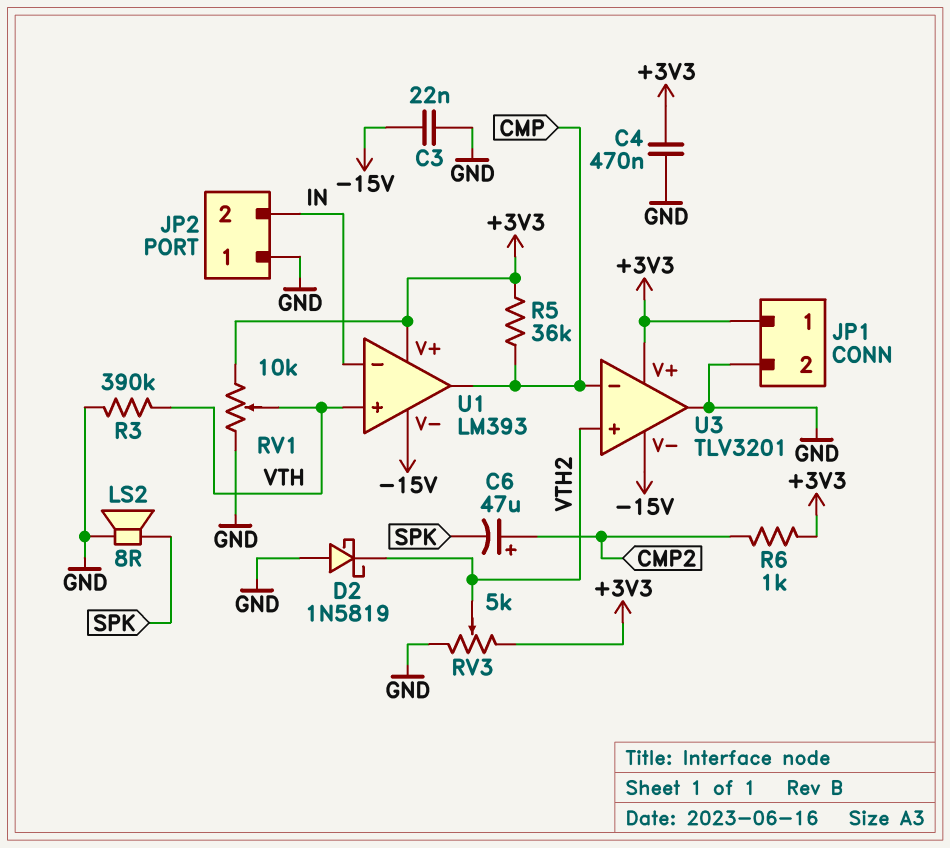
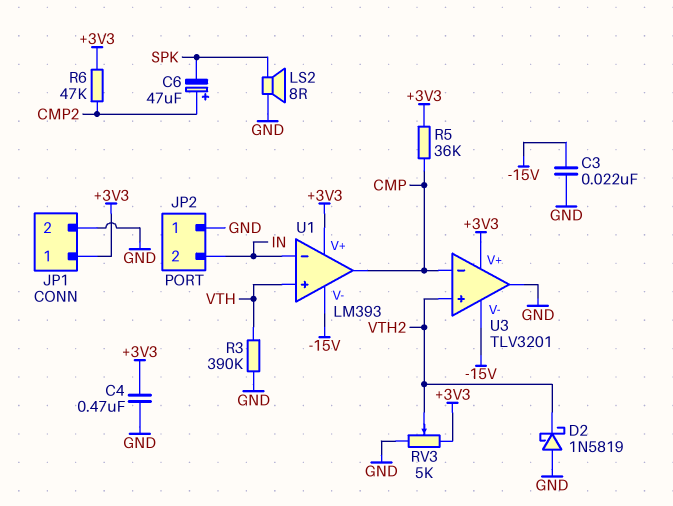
R6: 1k (+3V3, CMP2) -> 47k (+3V3, CMP2)
RV1: 10k (+3V3, GND, wiper VTH) -> none

